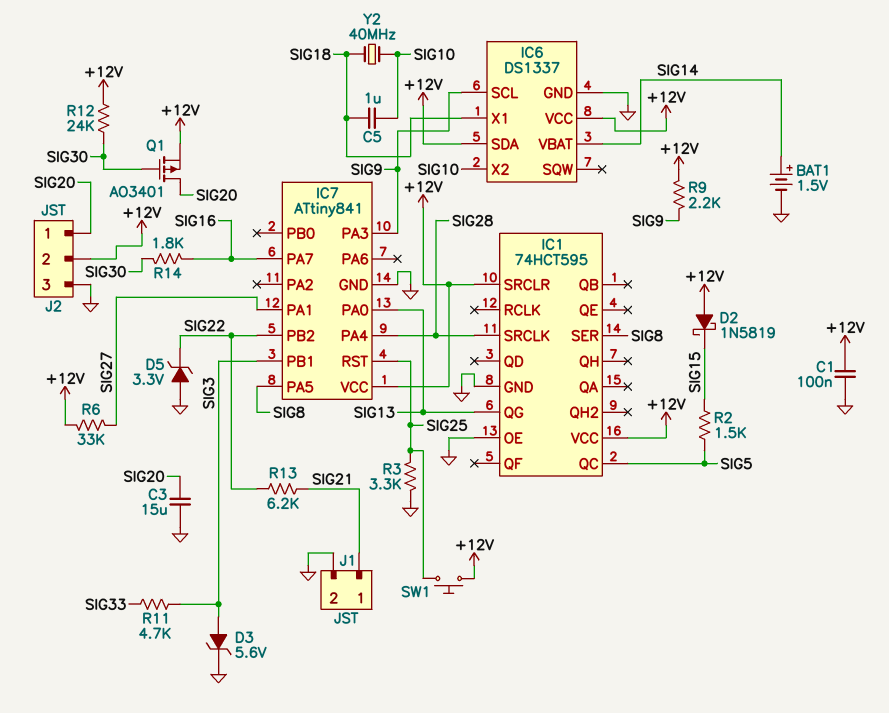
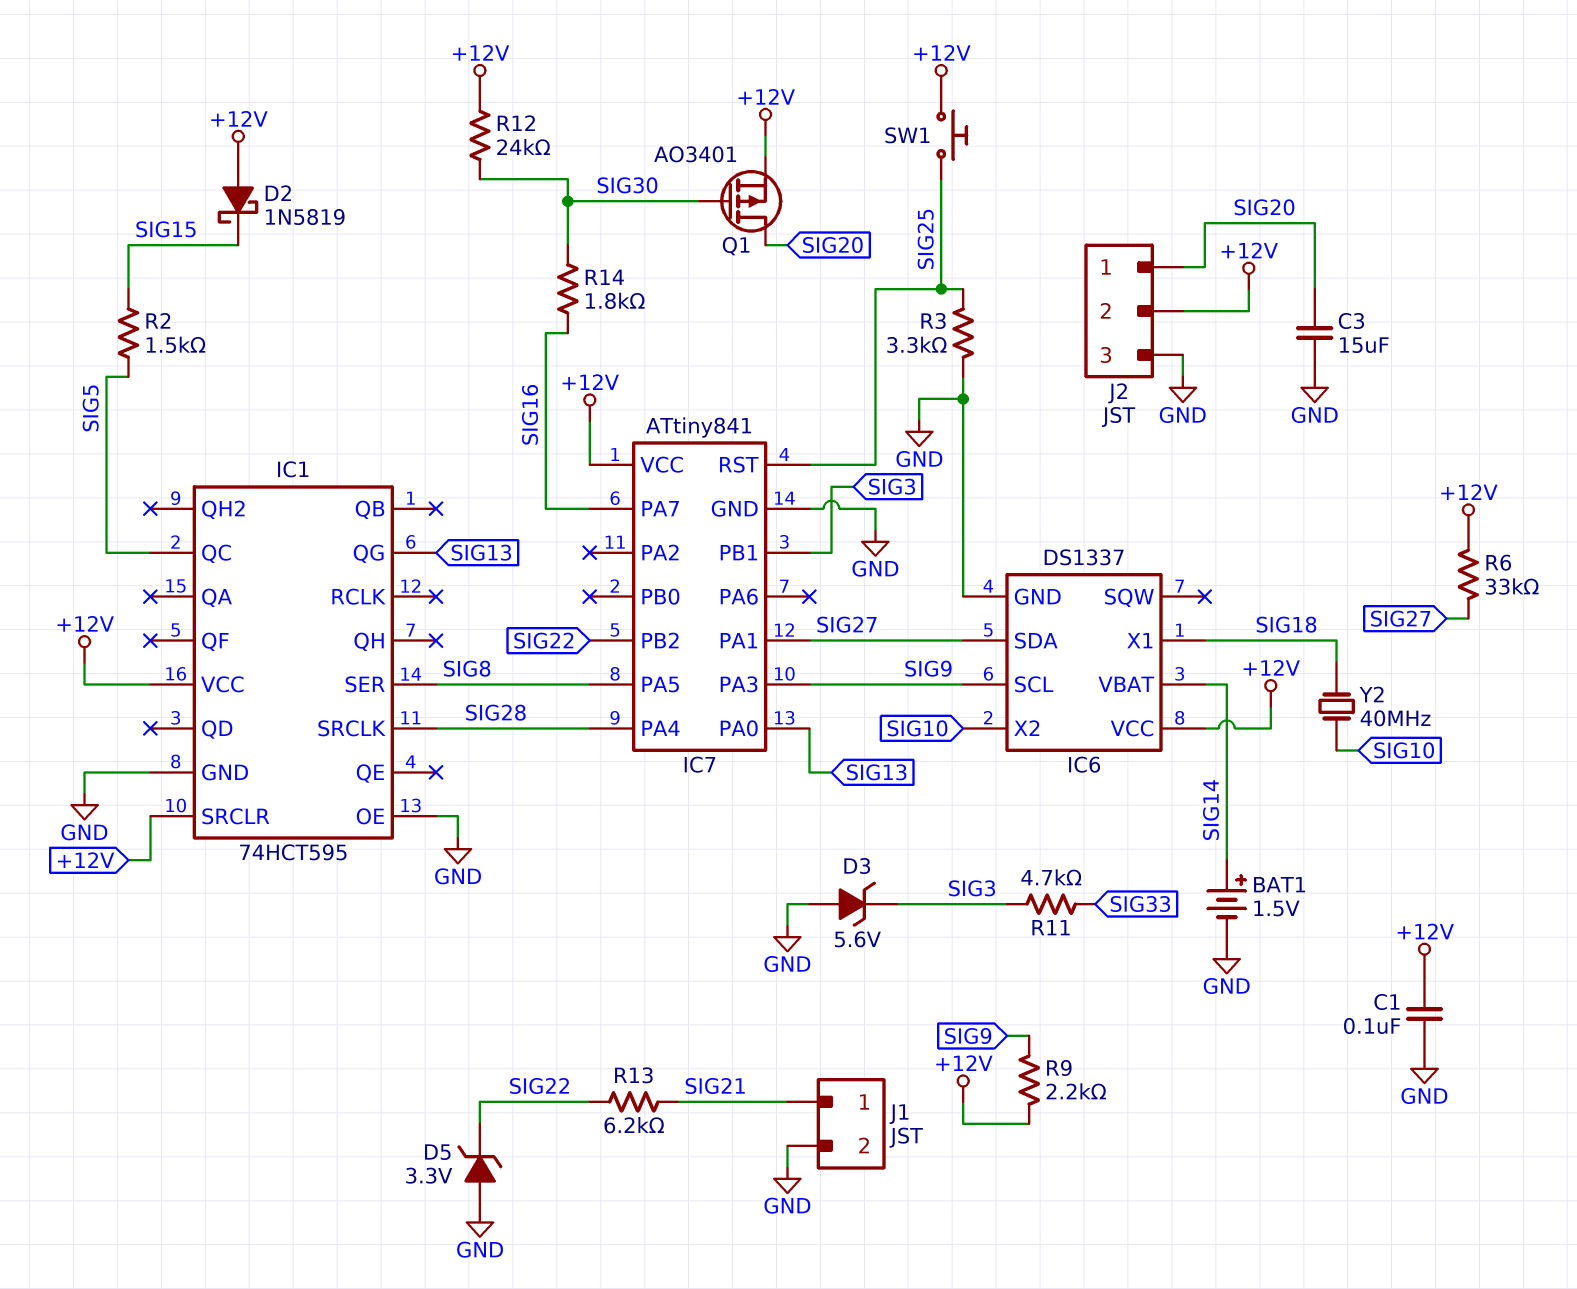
C5: 1uF (SIG10, SIG18) -> none
D3: zener 5.6V (A SIG3, K GND) -> zener 5.6V (A GND, K SIG3)
IC6 pin SDA: +12V -> SIG27

